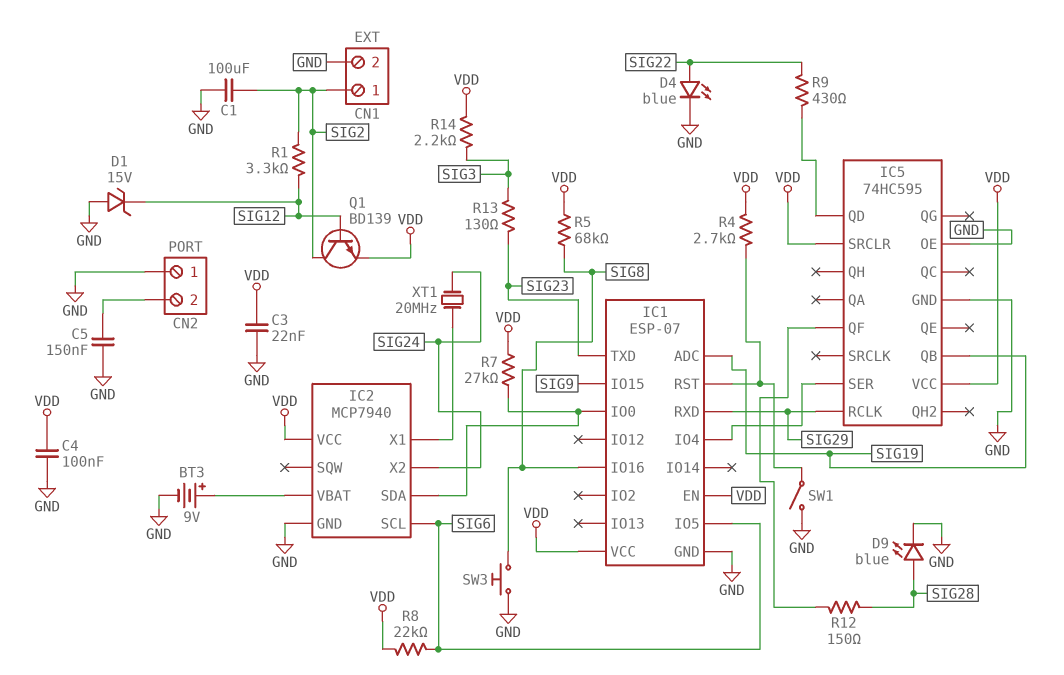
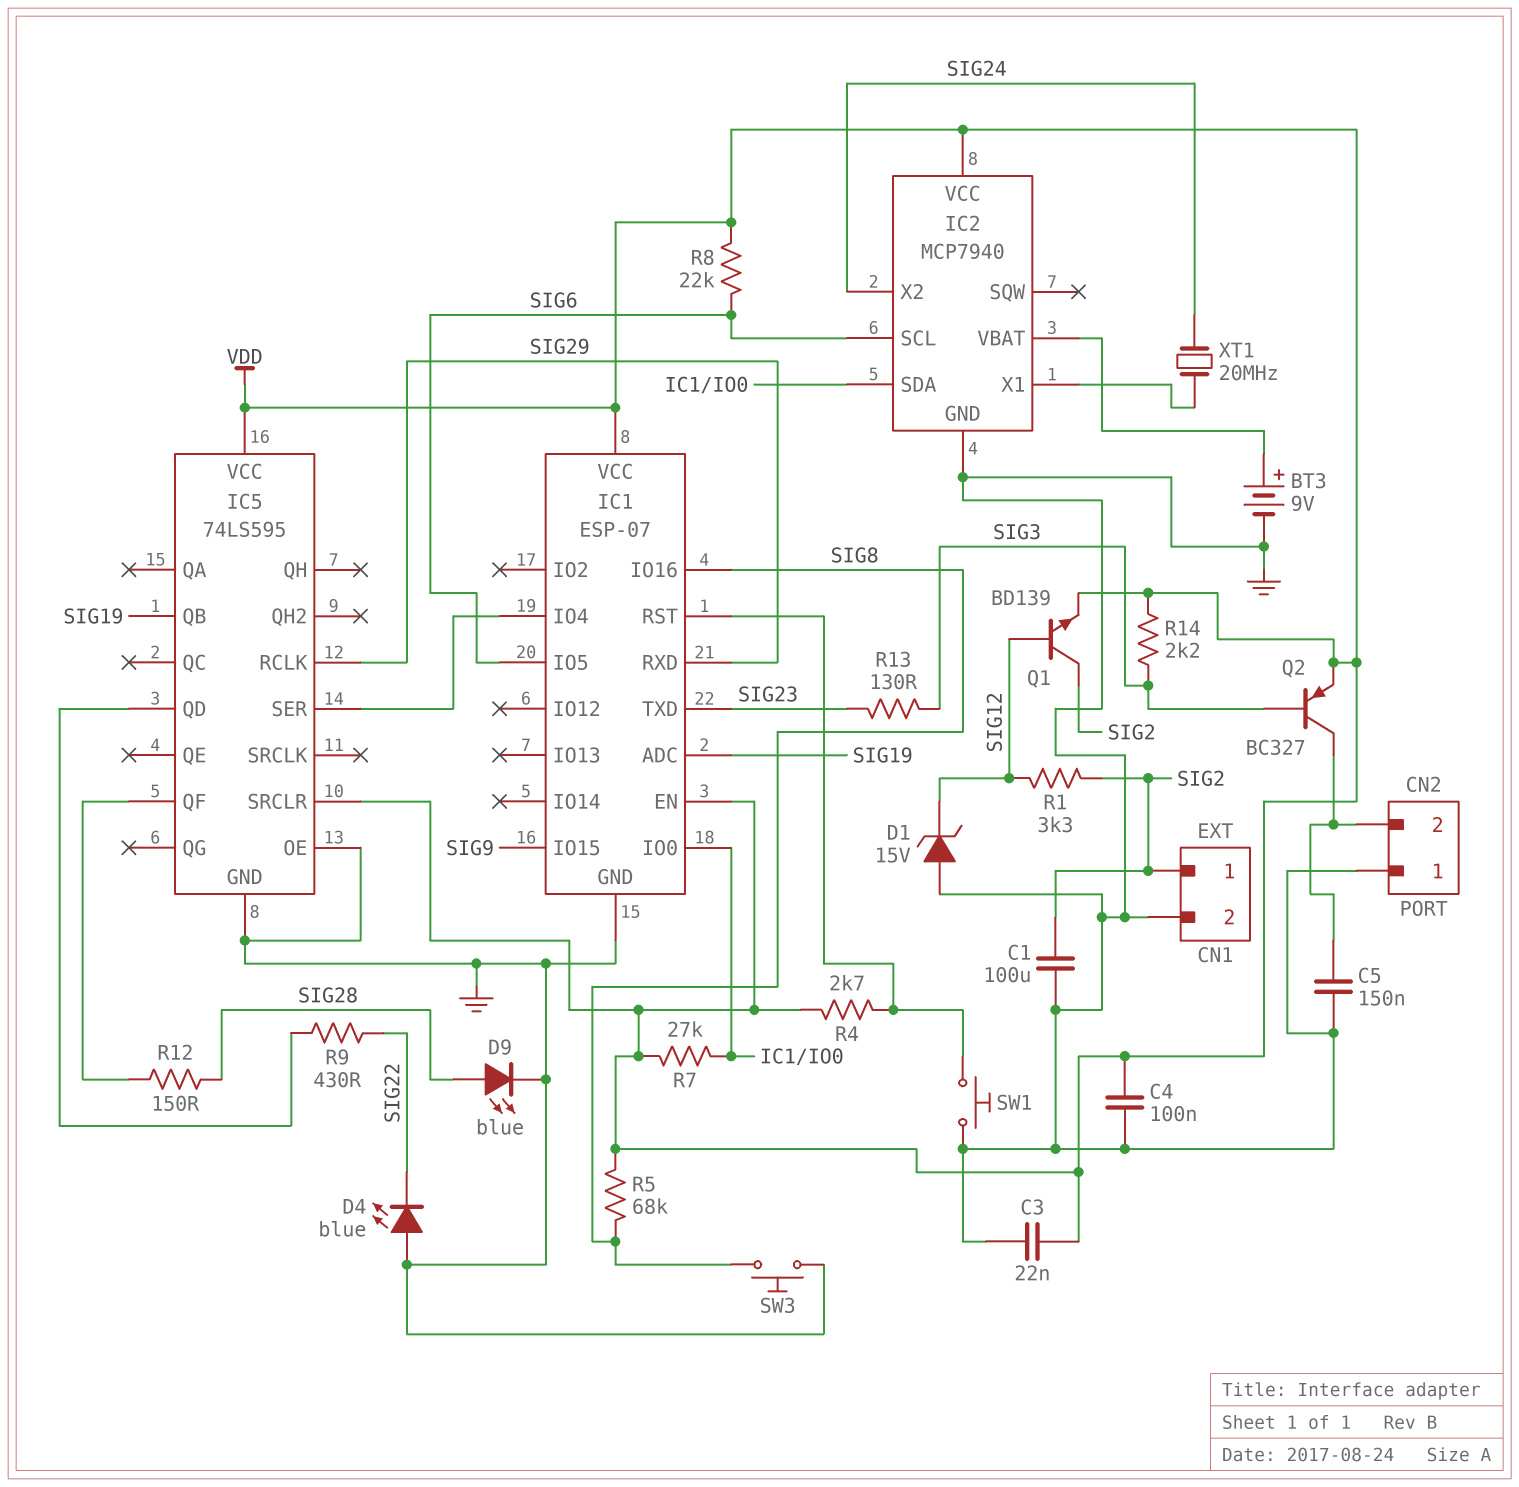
D4: LED blue (A SIG22, K GND) -> LED blue (A GND, K SIG22)
IC5: 74HC595 -> 74LS595
Q2: none -> PNP BC327 (B SIG3, C CN2/2, E VDD)
SW1: switch (GND, IC1/RST) -> button (GND, IC1/RST)

